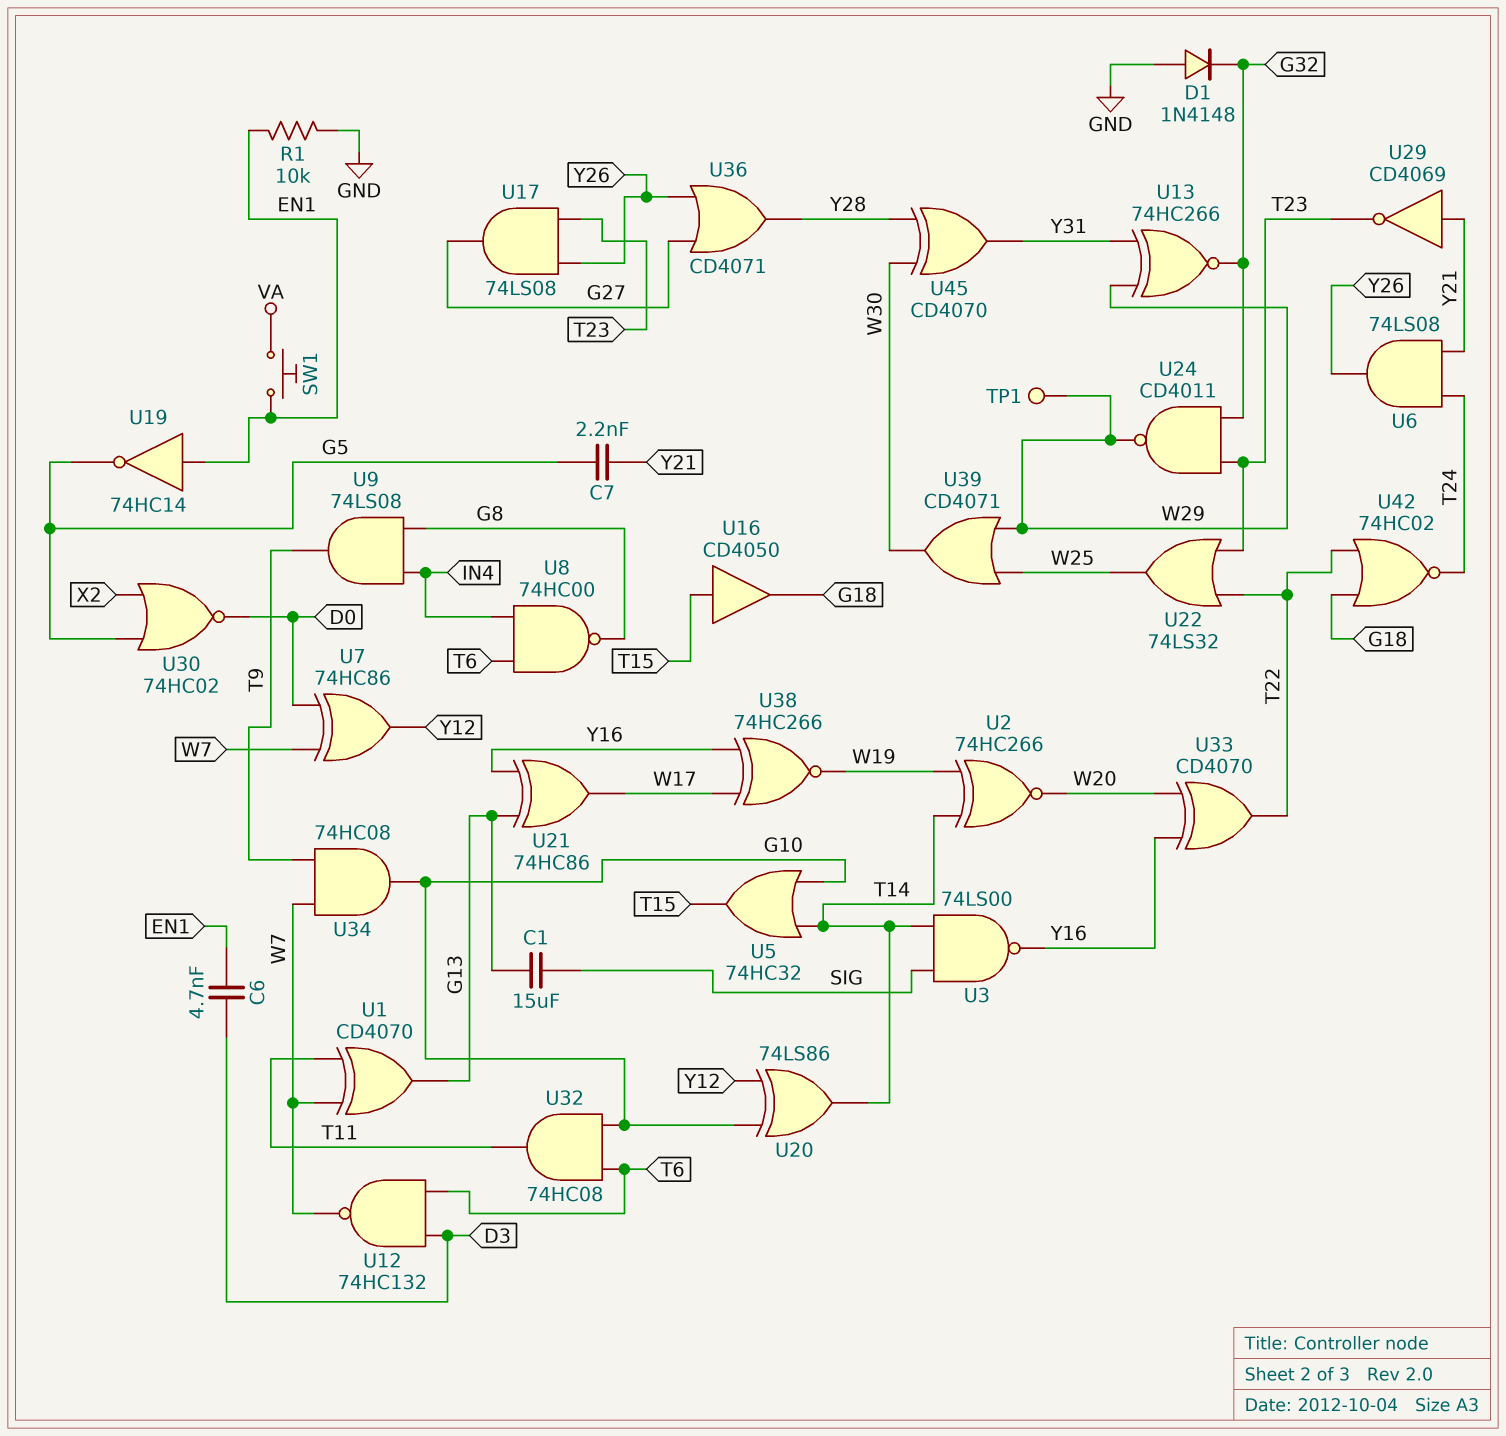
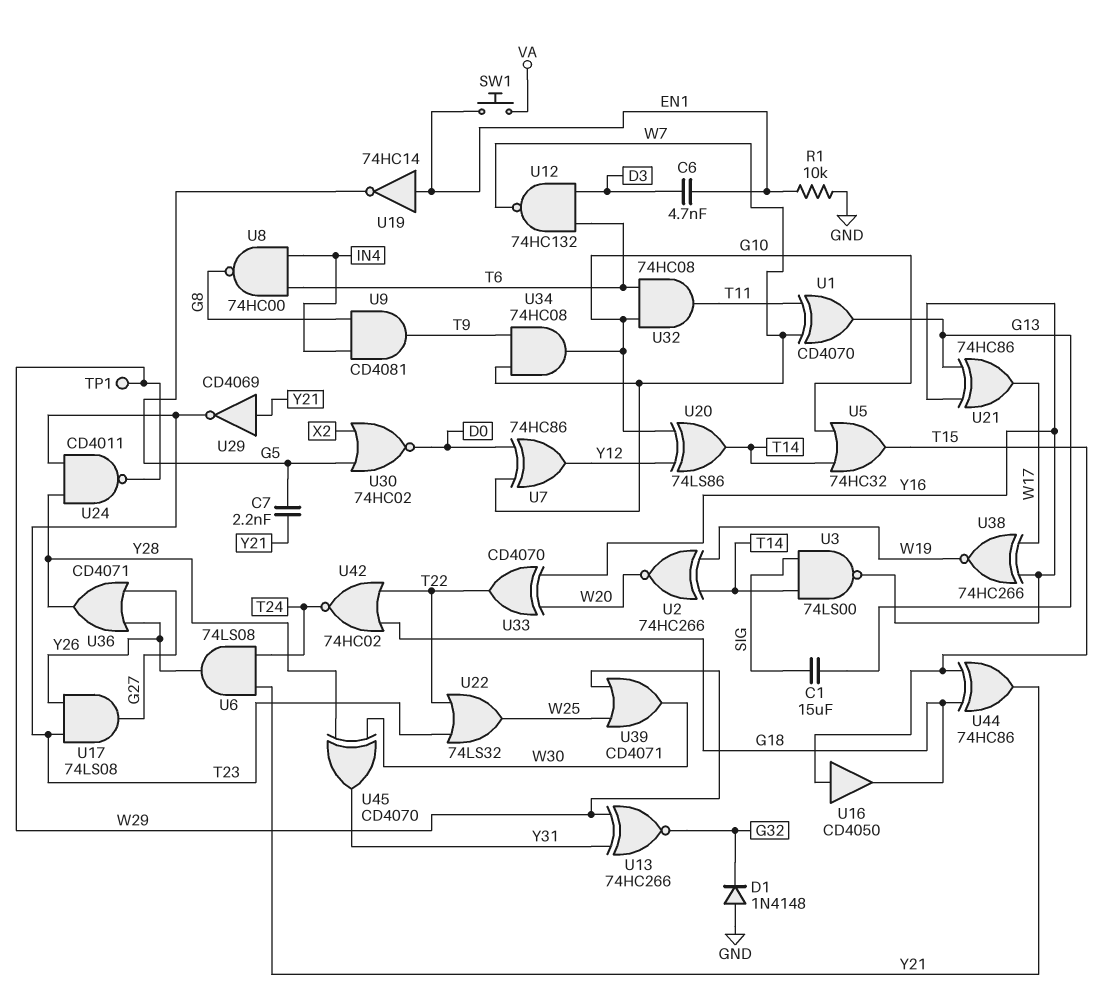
U9: AND 74LS08 (in G8, in IN4, out T9) -> AND CD4081 (in G8, in IN4, out T9)
U24: NAND CD4011 (in G32, in T23, out W29) -> NAND CD4011 (in T23, in Y28, out W29)
U44: none -> XOR 74HC86 (in G18, in T15, out Y21)

